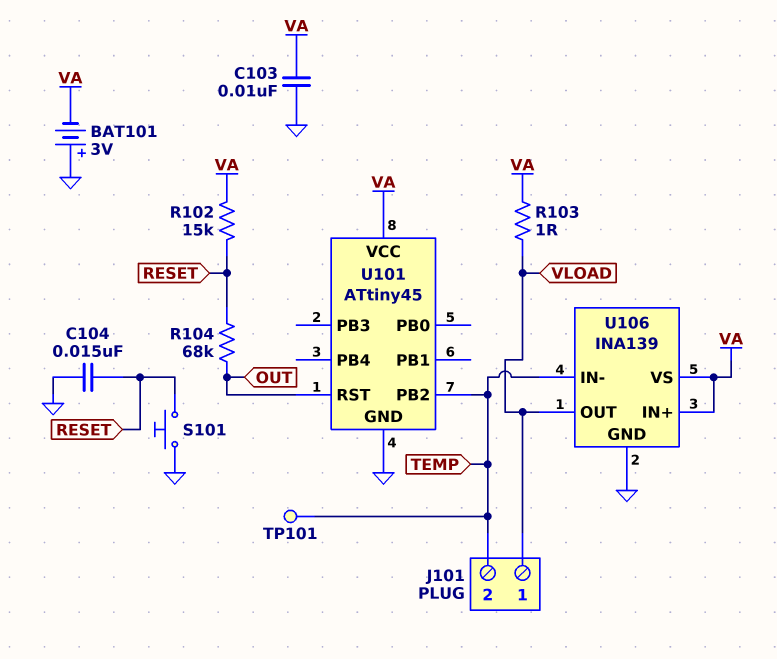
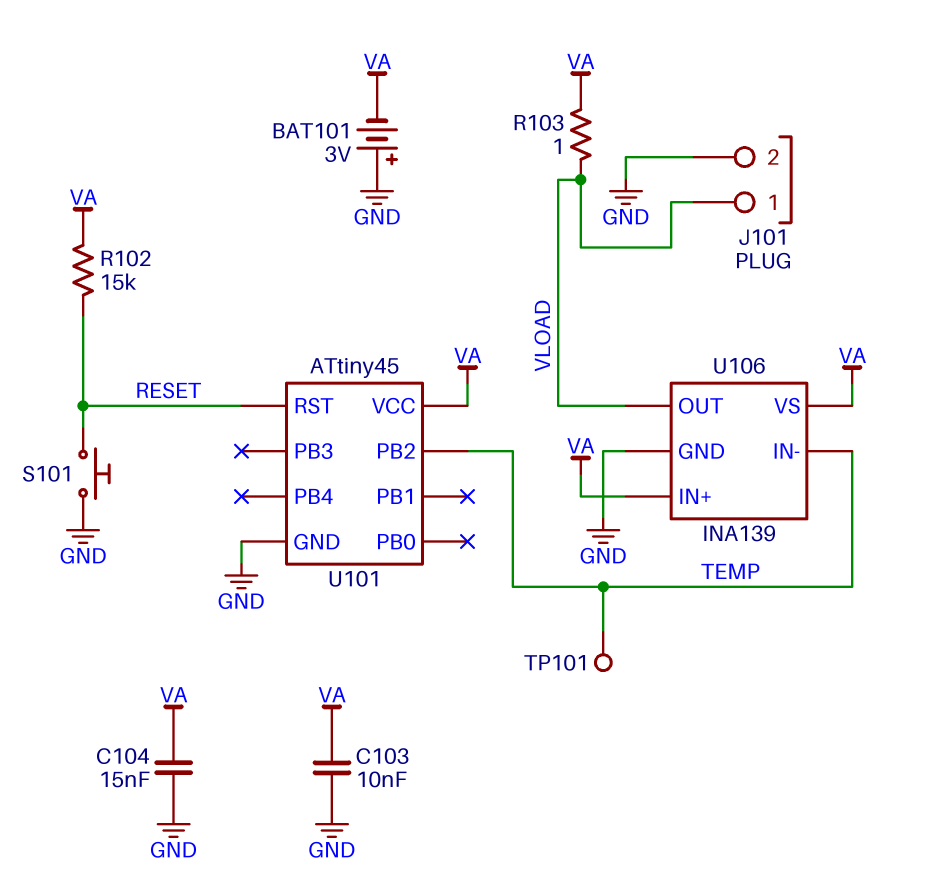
C104: 15nF (GND, RESET) -> 15nF (GND, VA)
J101 pin 2: TEMP -> GND
R104: 68k (OUT, RESET) -> none
U101 pin RST: OUT -> RESET

